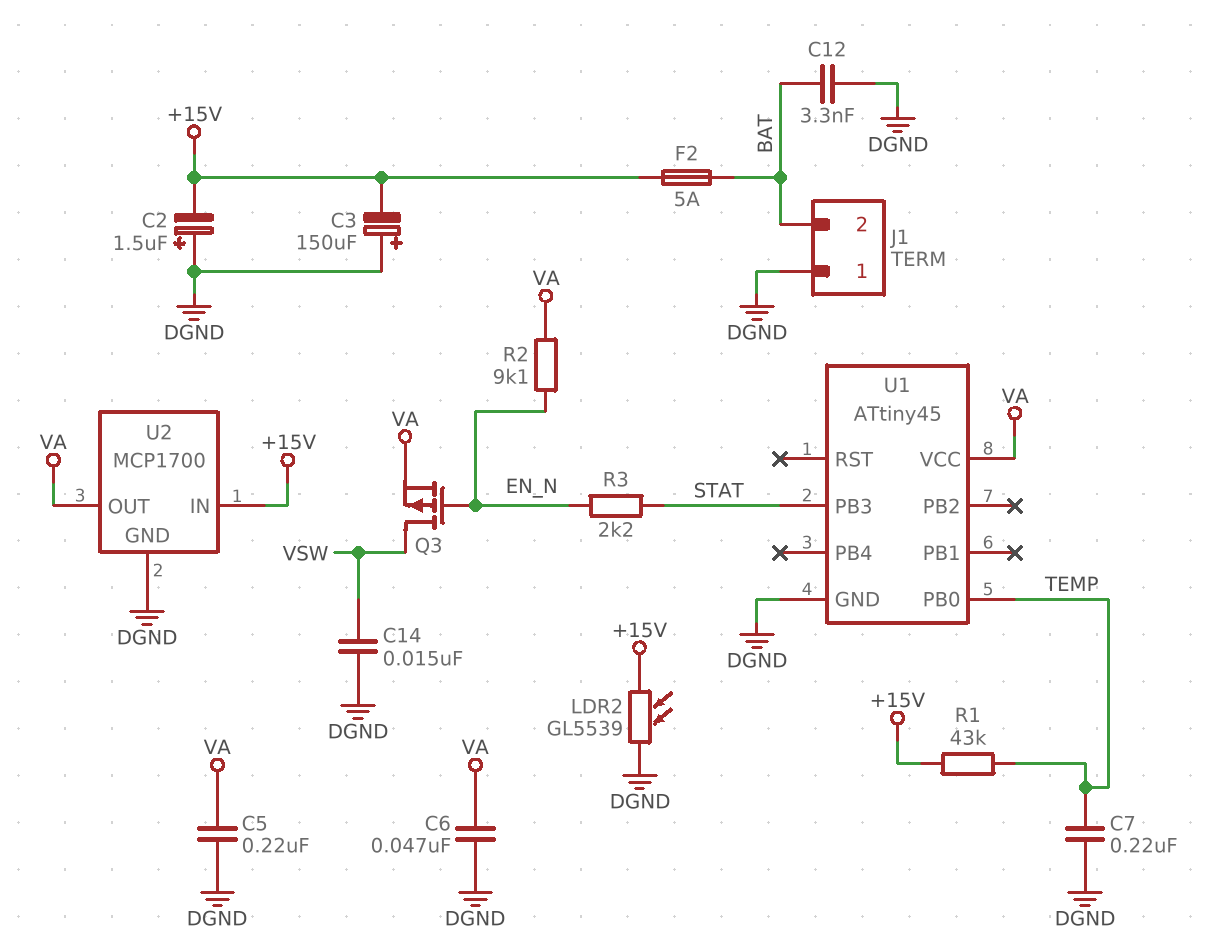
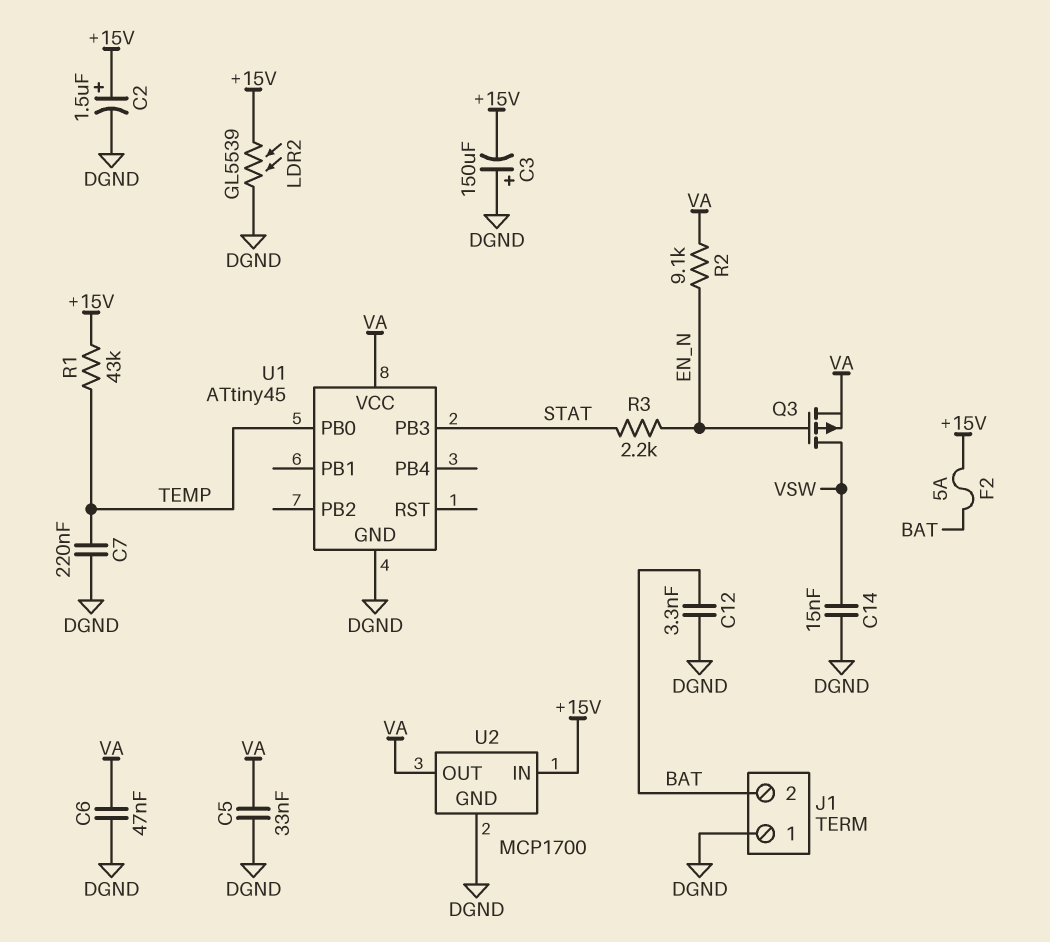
C2: 1.5uF (plus DGND, minus +15V) -> 1.5uF (plus +15V, minus DGND)
C5: 220nF (DGND, VA) -> 33nF (DGND, VA)

